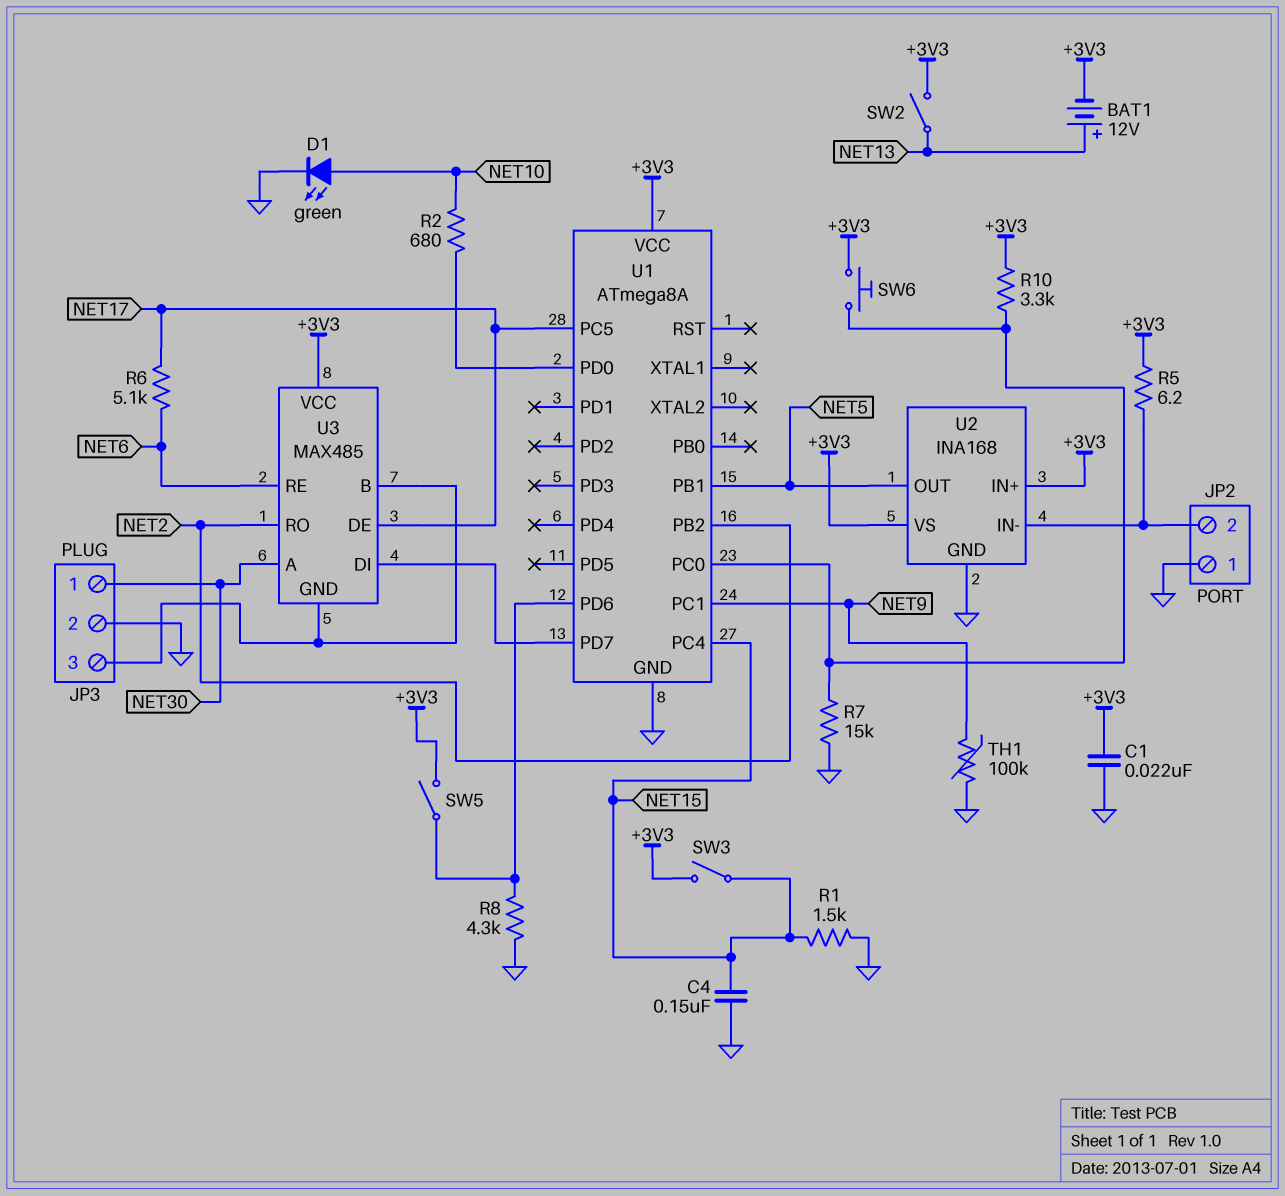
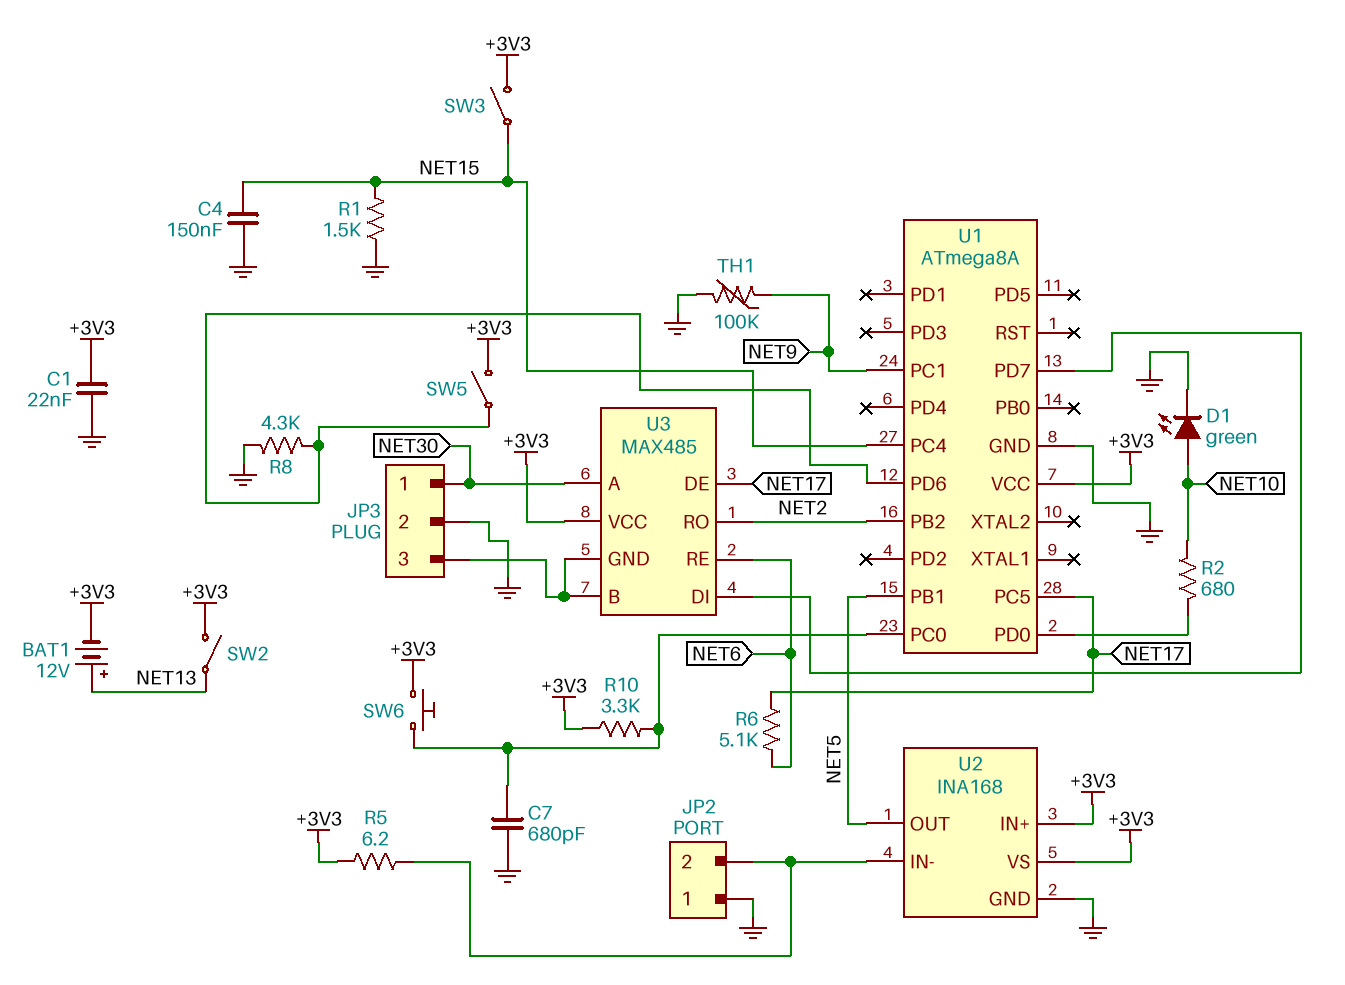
C7: none -> 680pF (GND, U1/PC0)
R7: 15k (GND, U1/PC0) -> none

